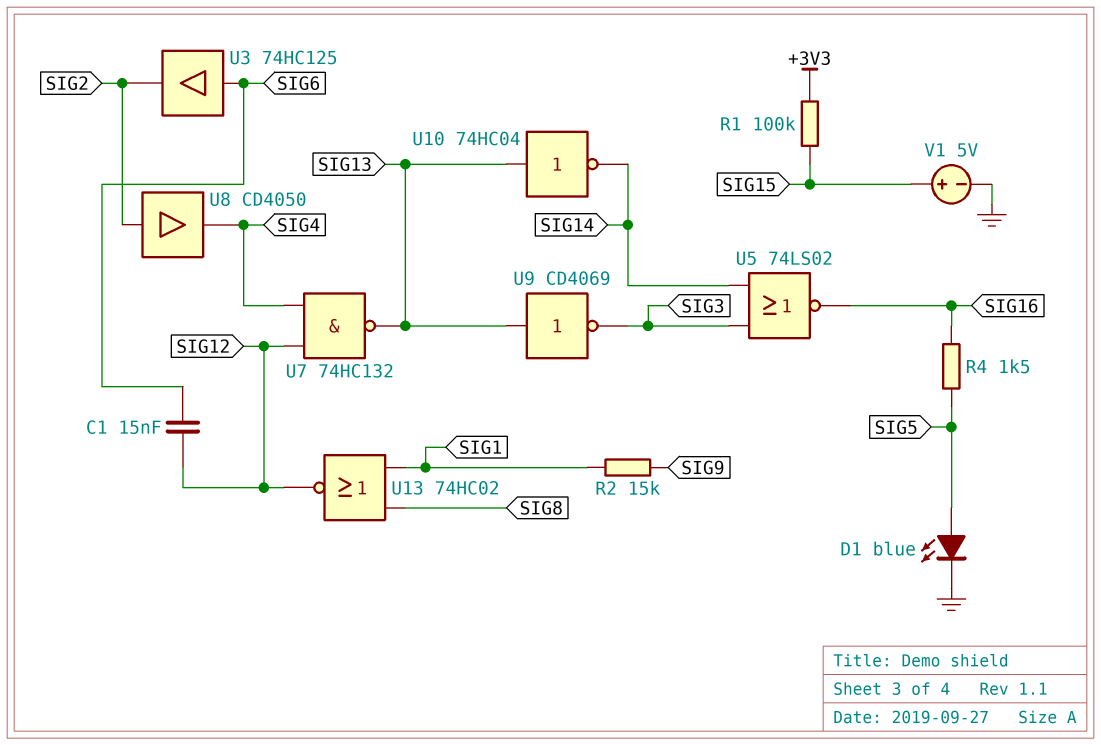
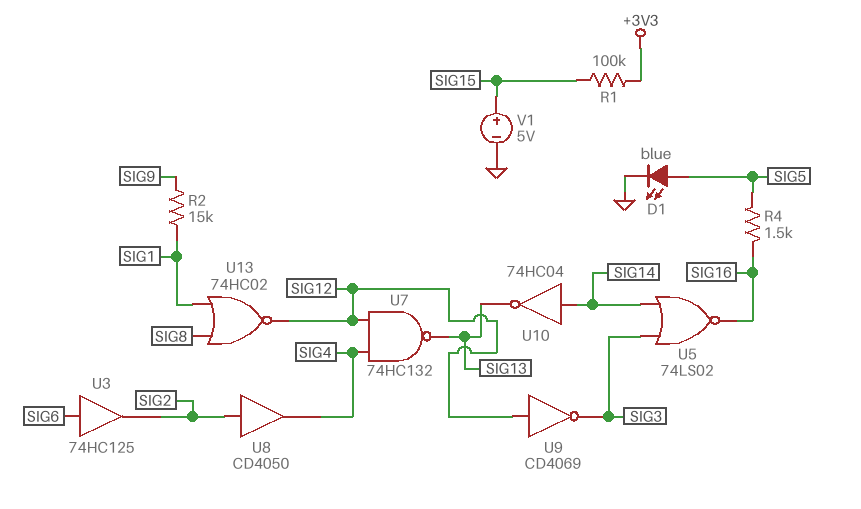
C1: 15nF (SIG6, SIG12) -> none
U9: NOT CD4069 (in SIG13, out SIG3) -> NOT CD4069 (in SIG12, out SIG3)
U10: NOT 74HC04 (in SIG13, out SIG14) -> NOT 74HC04 (in SIG14, out SIG13)

